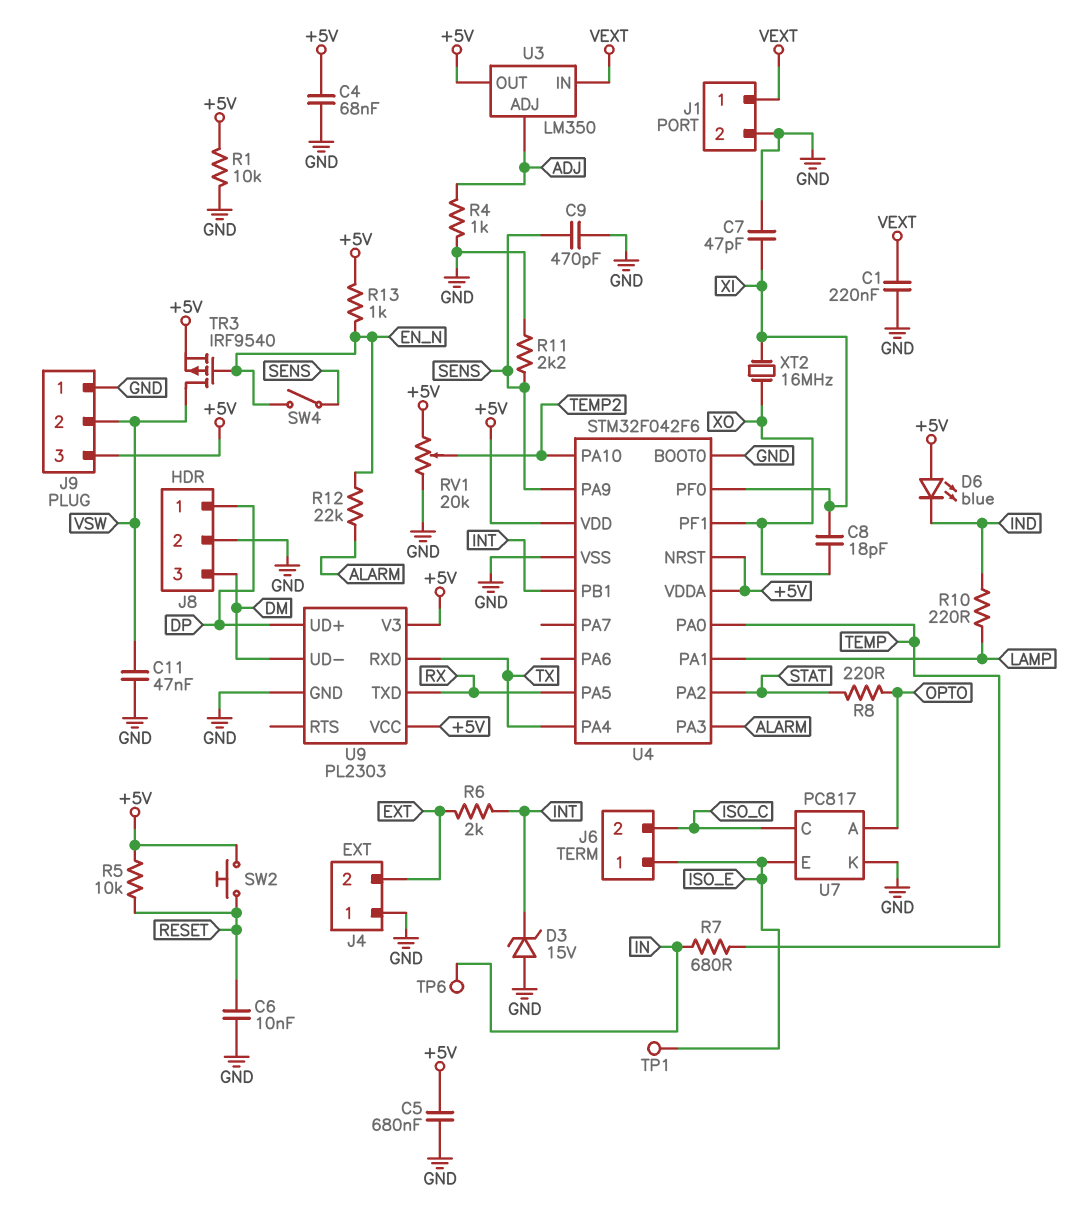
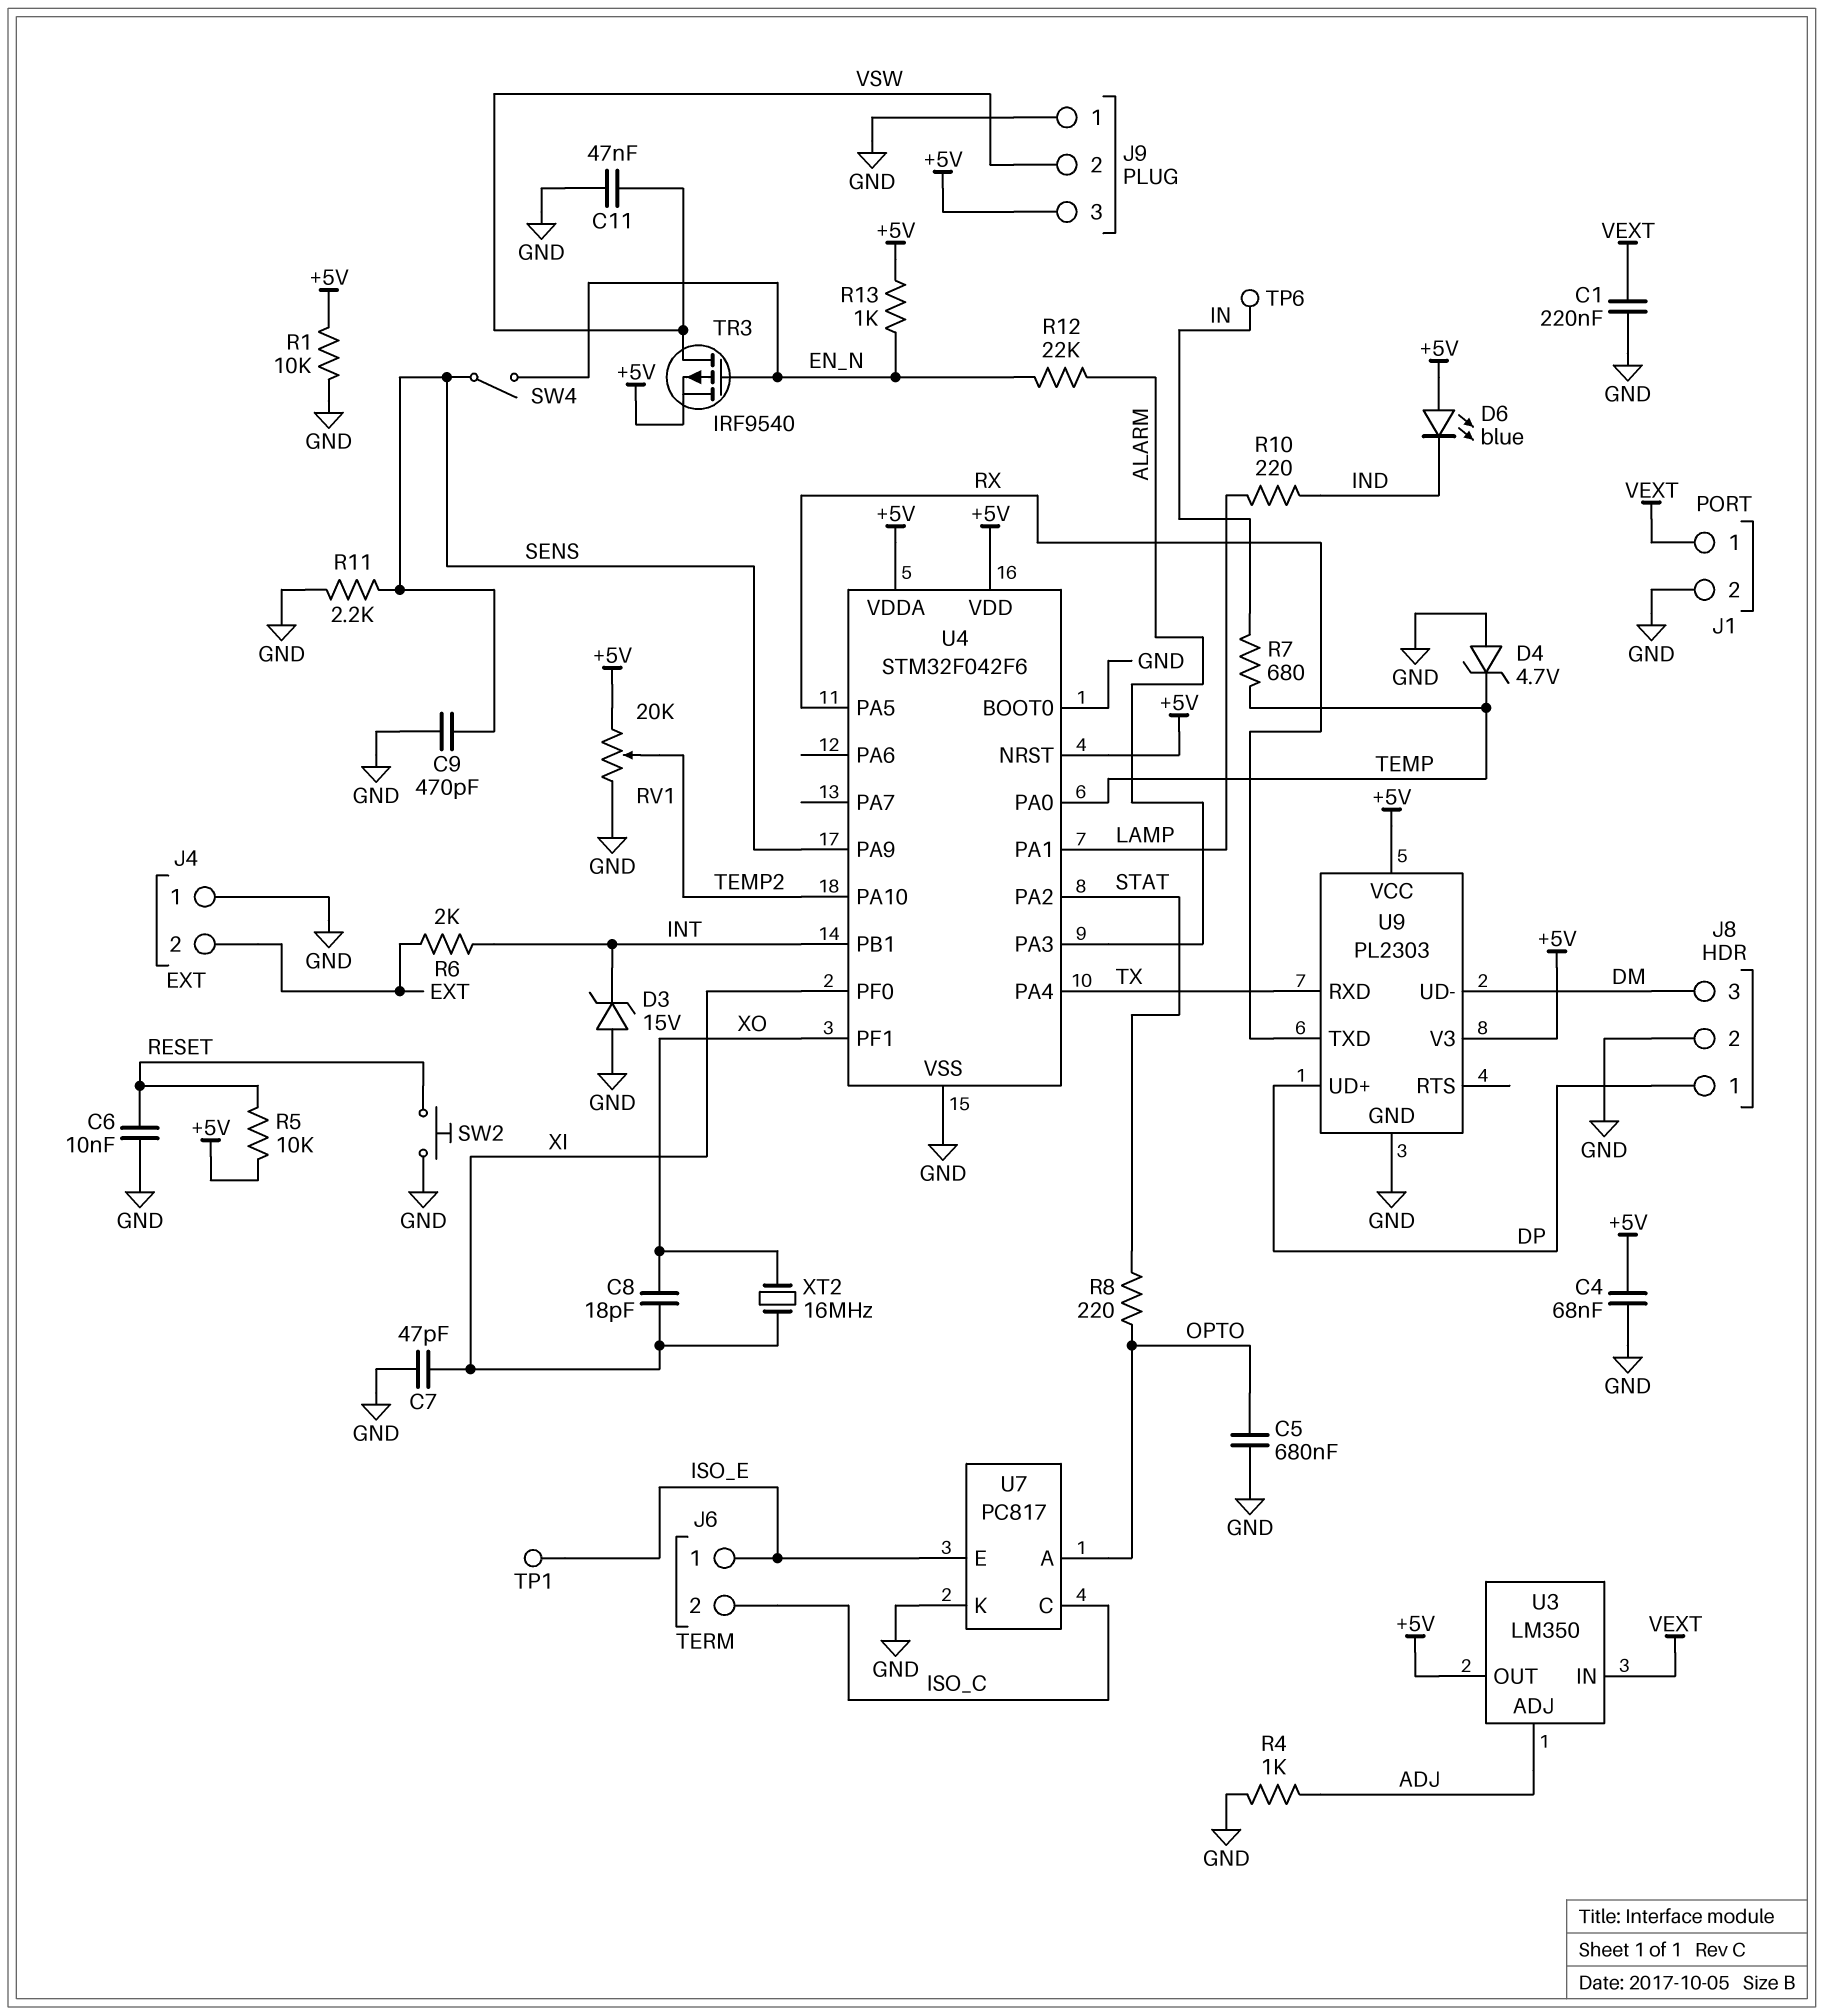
C5: 680nF (+5V, GND) -> 680nF (GND, OPTO)
D4: none -> zener 4.7V (A GND, K TEMP)
SW2: button (+5V, RESET) -> button (GND, RESET)

